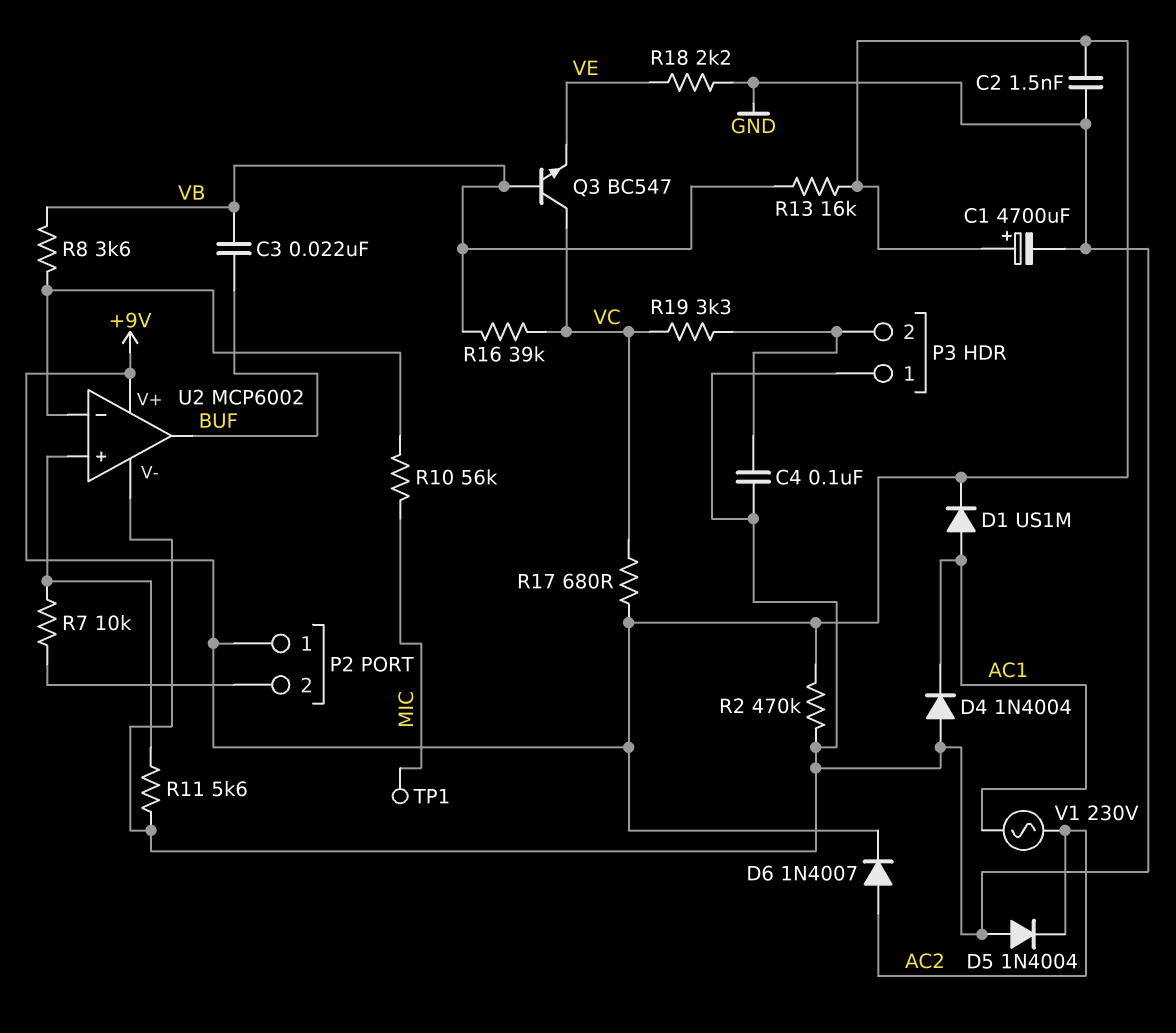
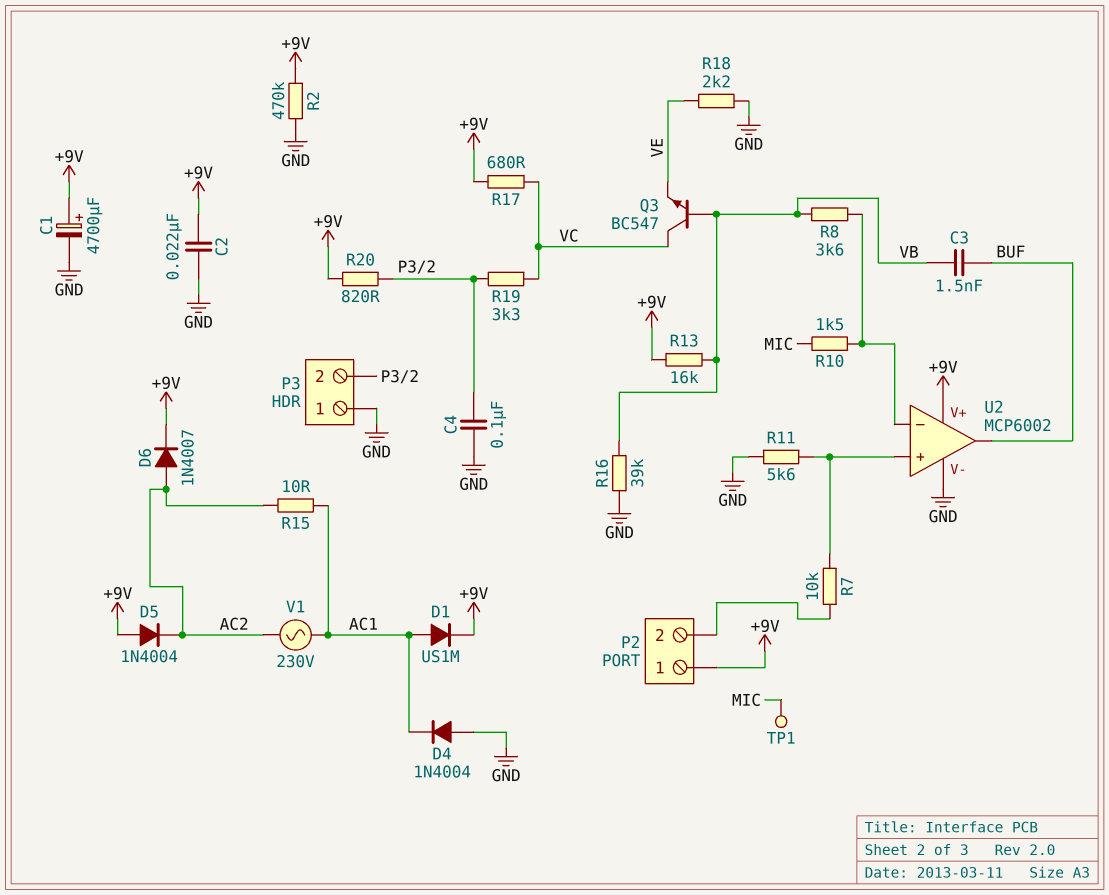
C2: 1.5nF (+9V, GND) -> 22nF (+9V, GND)
C3: 22nF (BUF, VB) -> 1.5nF (BUF, VB)
D5: diode 1N4004 (A GND, K AC2) -> diode 1N4004 (A +9V, K AC2)
R10: 56k (MIC, U2/in-) -> 1.5k (MIC, U2/in-)
R15: none -> 10 (AC1, AC2)
R16: 39k (VB, VC) -> 39k (GND, VB)
R20: none -> 820 (+9V, P3/2)

